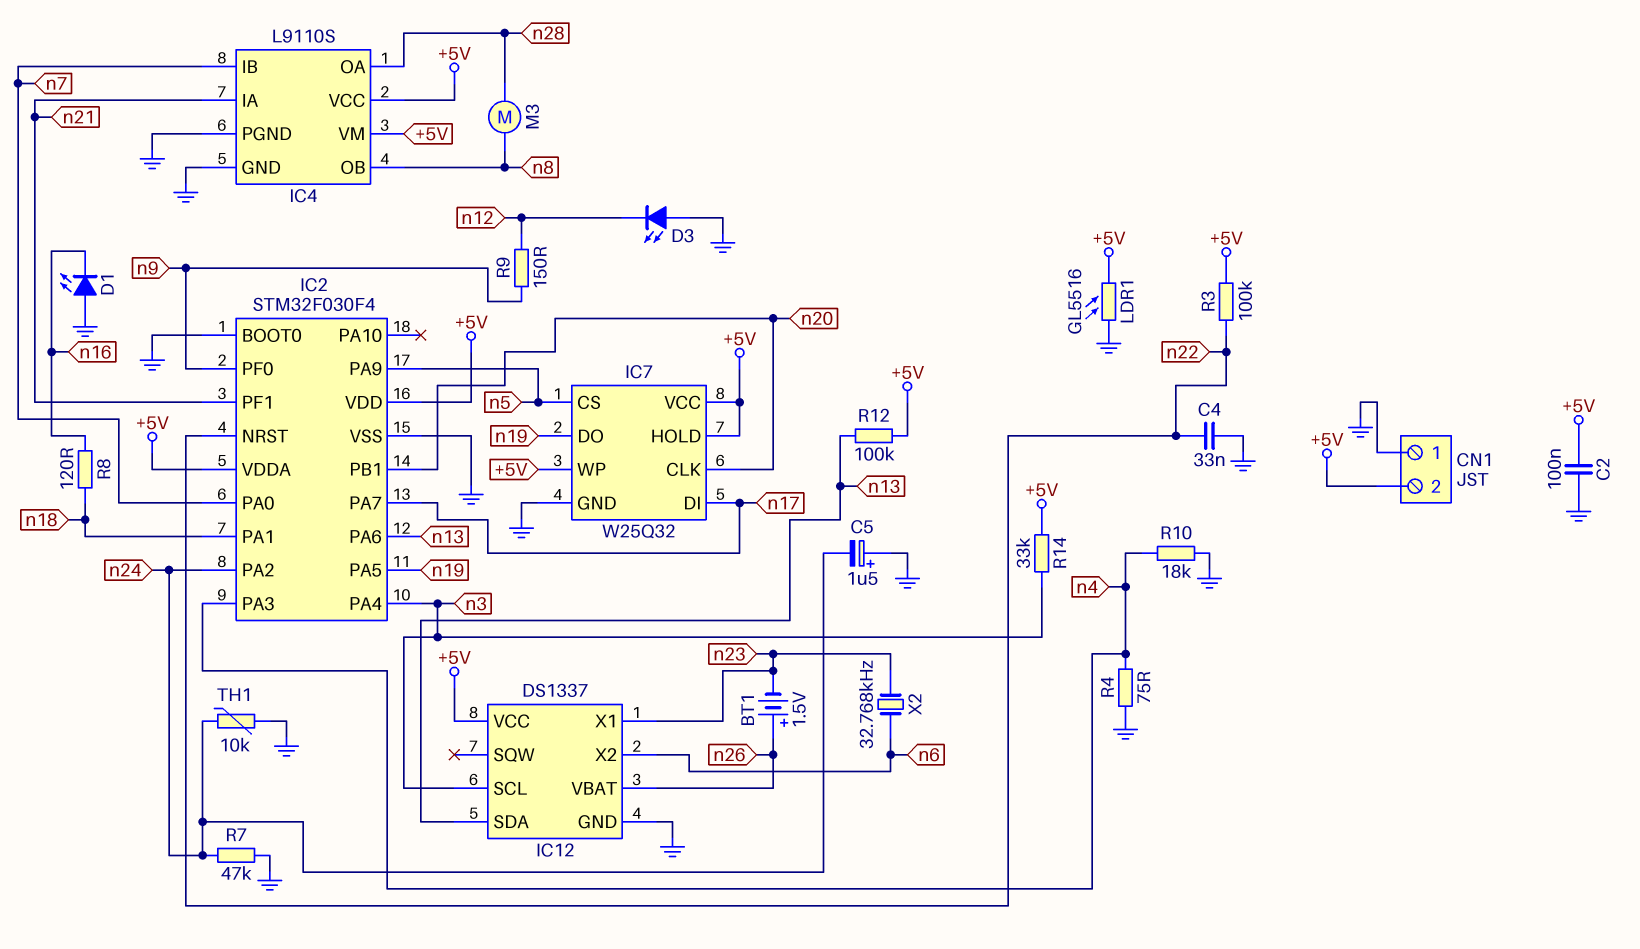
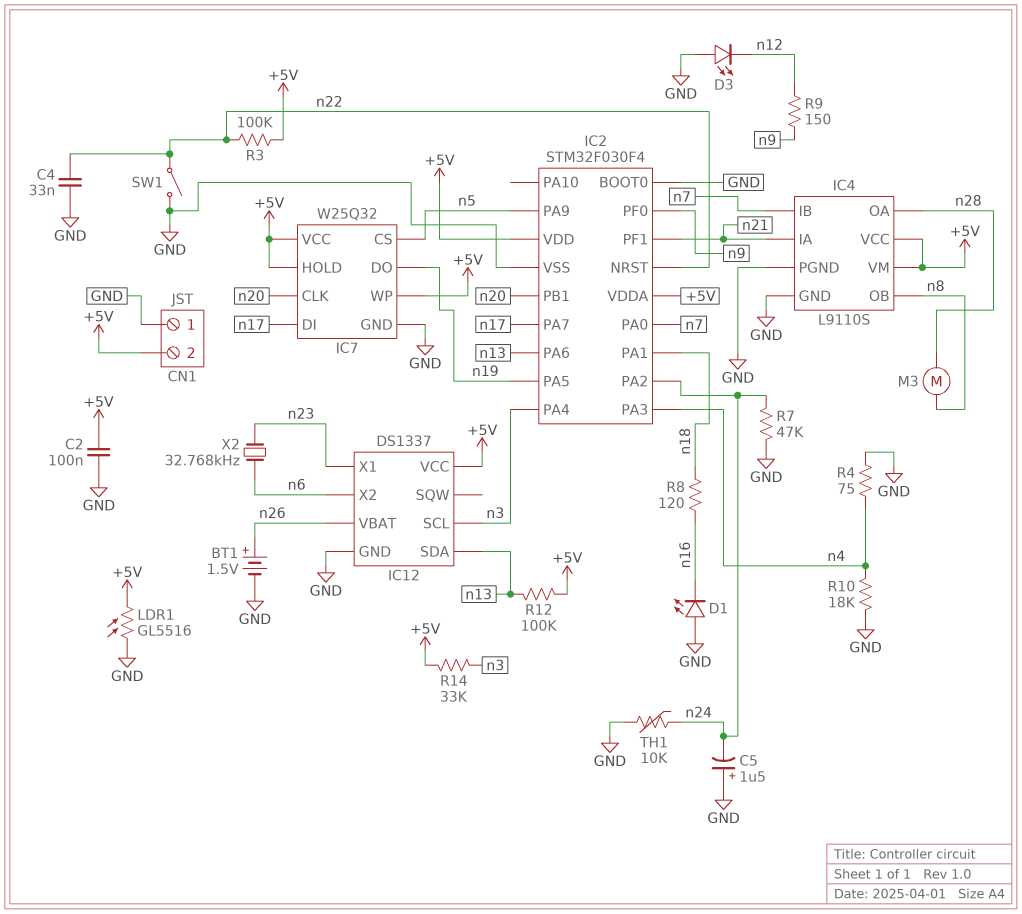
BT1: 1.5V (plus n26, minus n23) -> 1.5V (plus n26, minus GND)
SW1: none -> switch (GND, n22)

